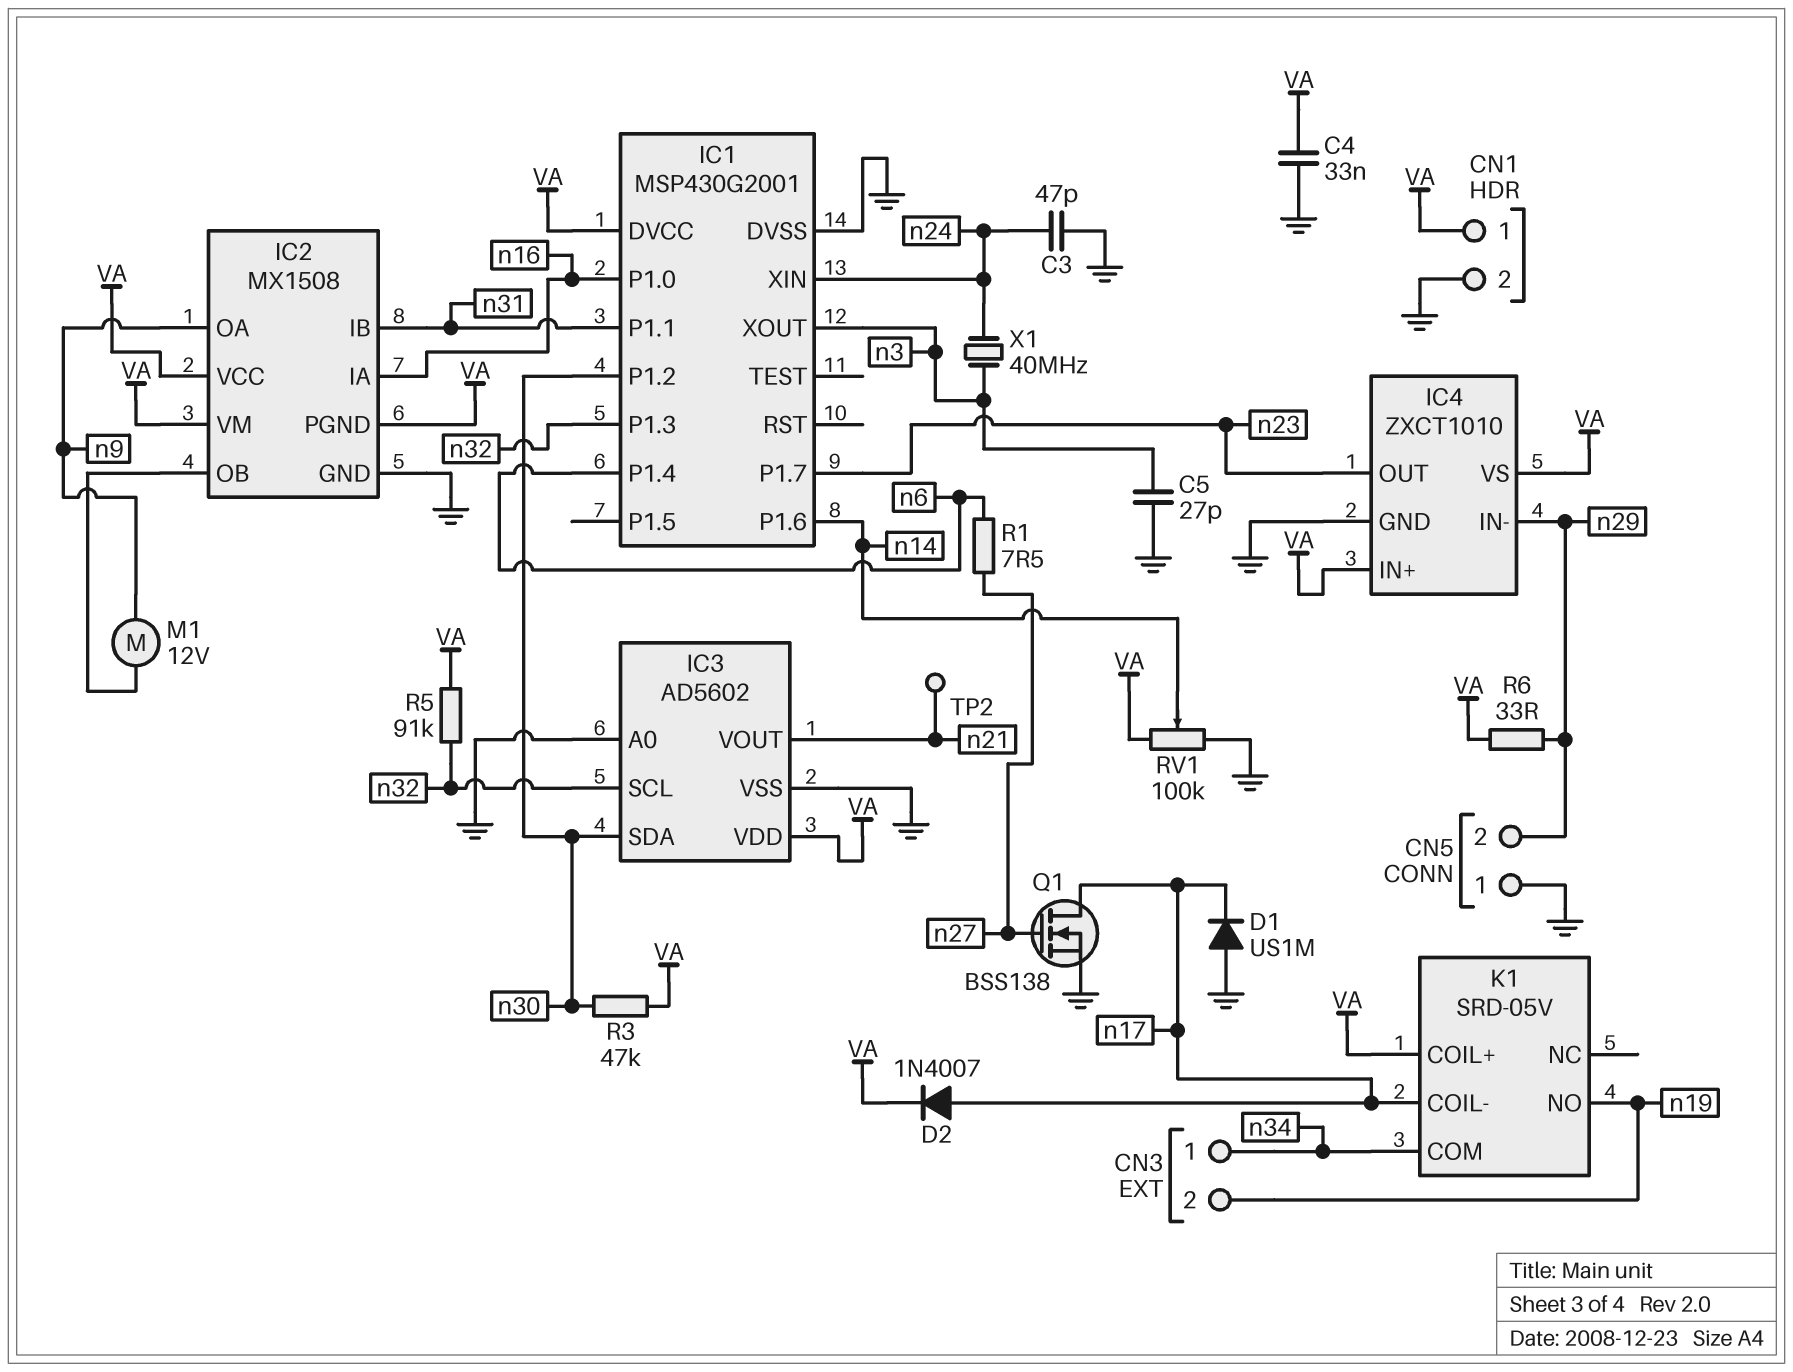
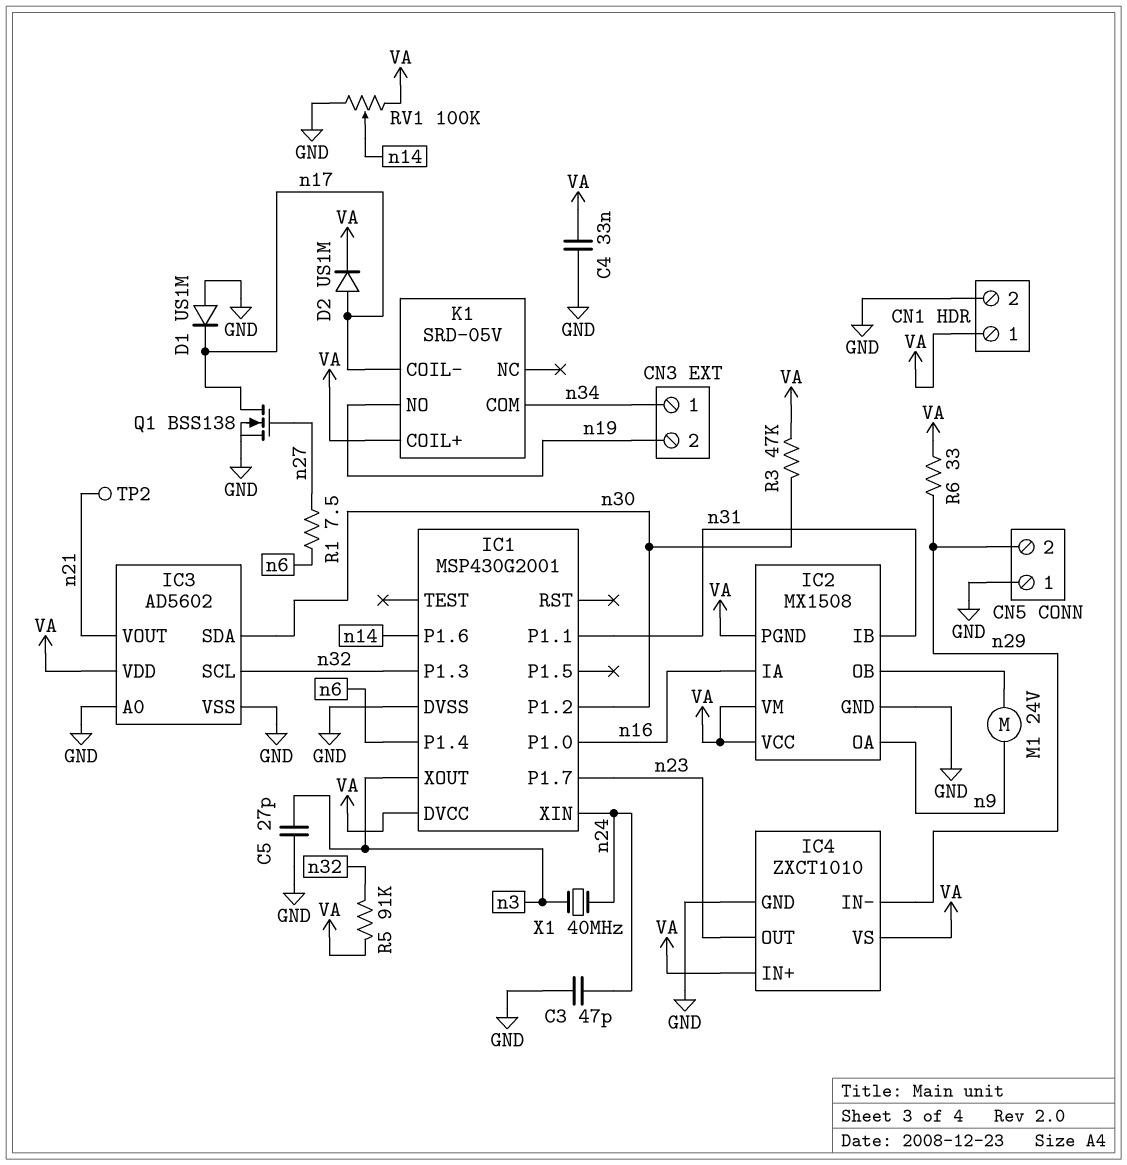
D2: diode 1N4007 (A n17, K VA) -> diode US1M (A n17, K VA)
M1: motor 12V (IC2/OB, n9) -> motor 24V (IC2/OB, n9)

